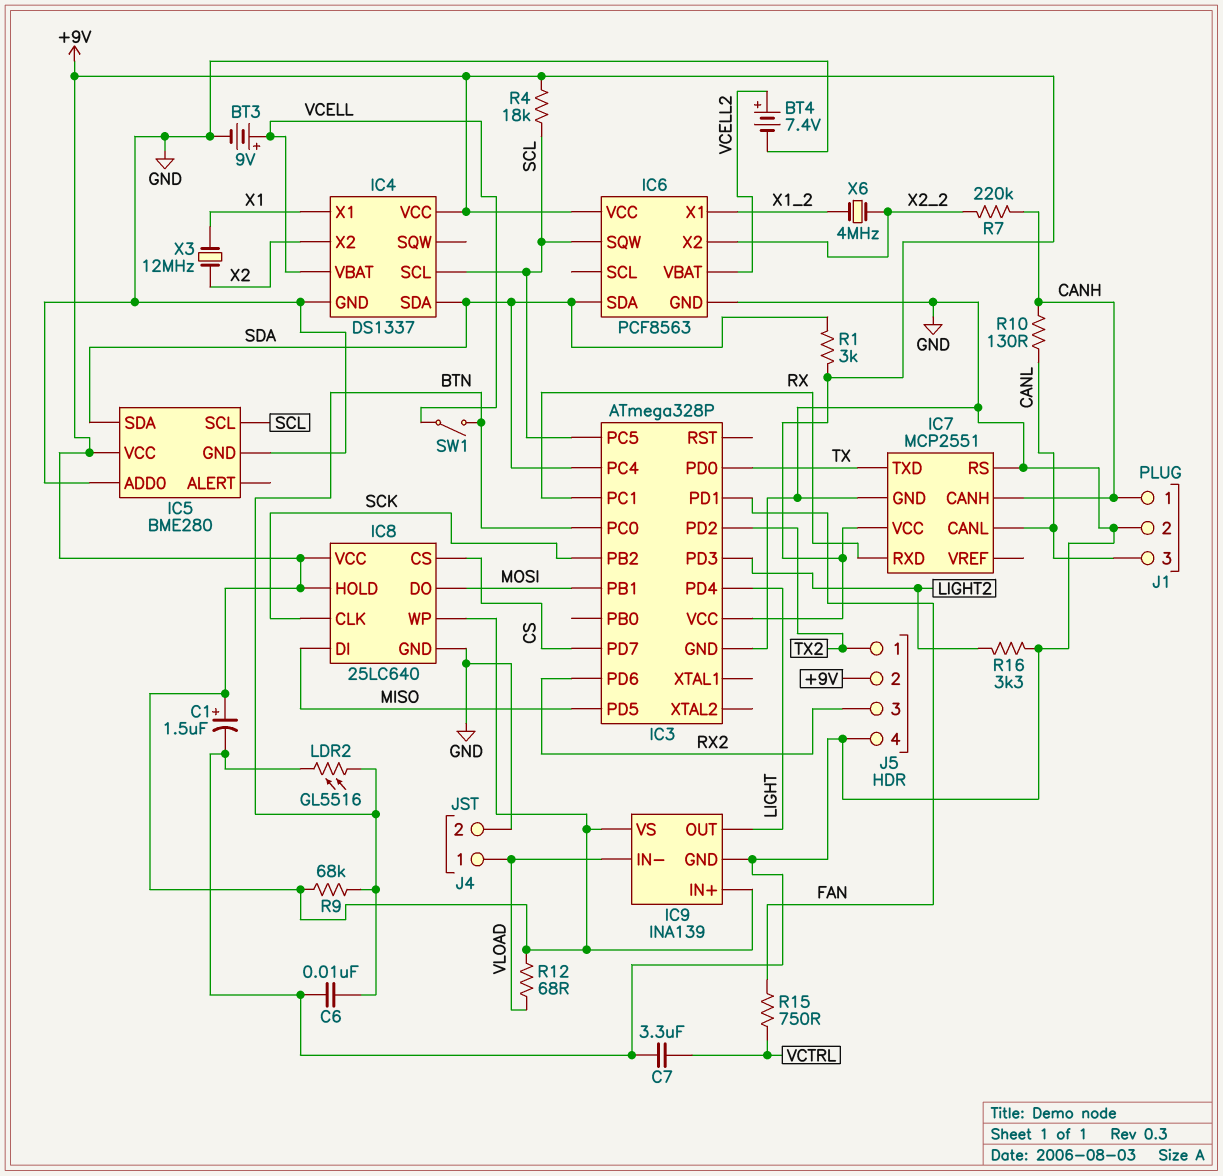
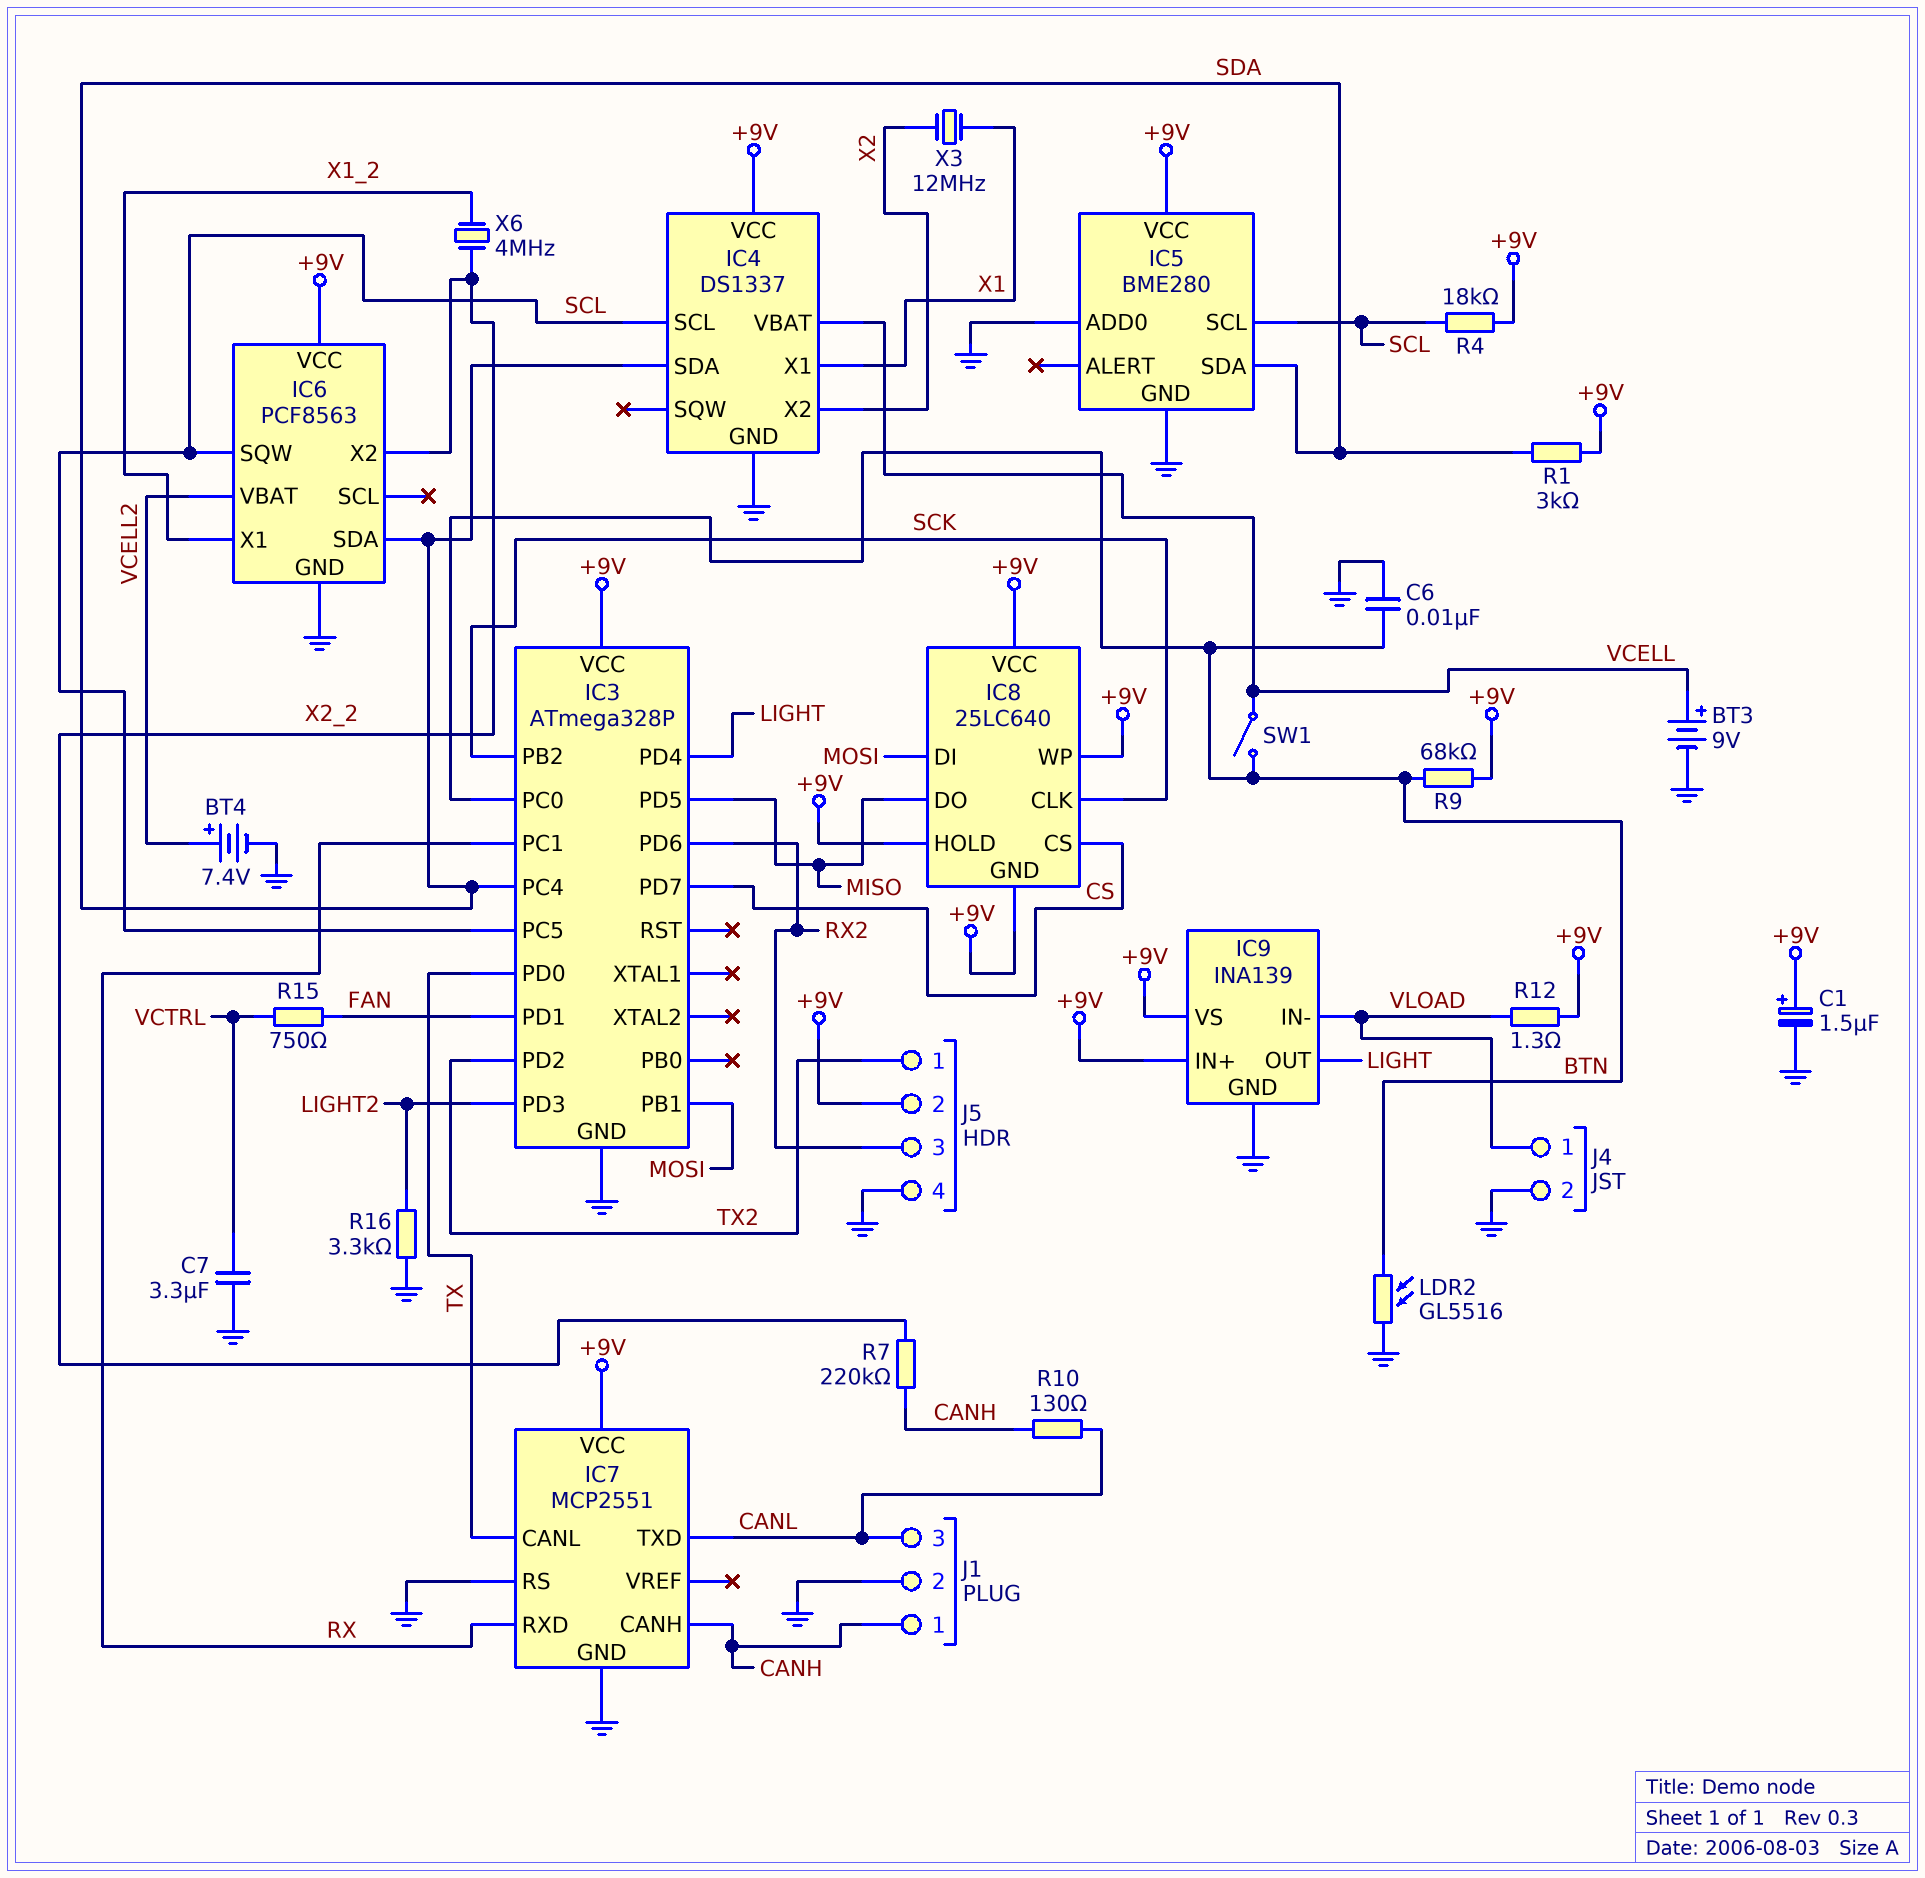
IC7 pin CANL: CANL -> TX
IC7 pin TXD: TX -> CANL
IC8 pin DI: MISO -> MOSI
IC8 pin DO: MOSI -> MISO
IC8 pin GND: GND -> +9V
R12: 68 (+9V, VLOAD) -> 1.3 (+9V, VLOAD)

